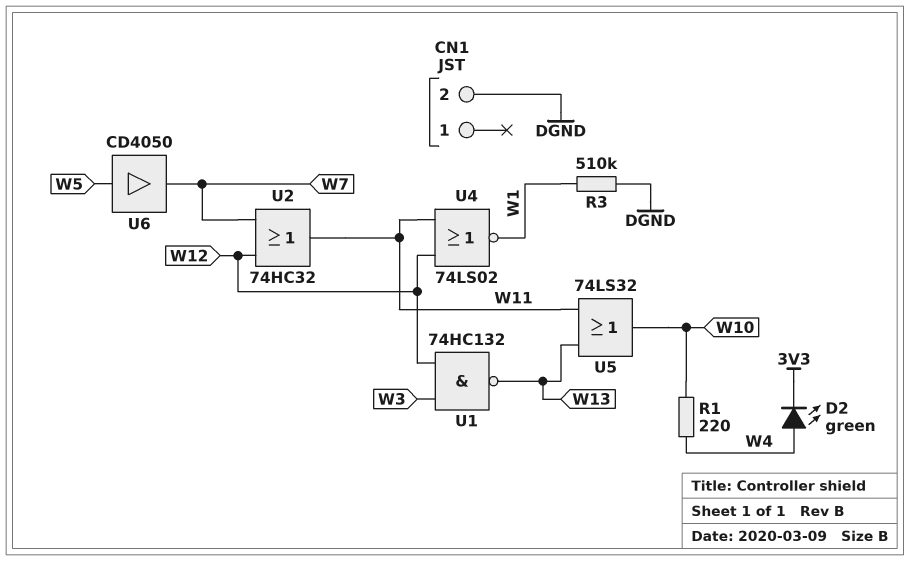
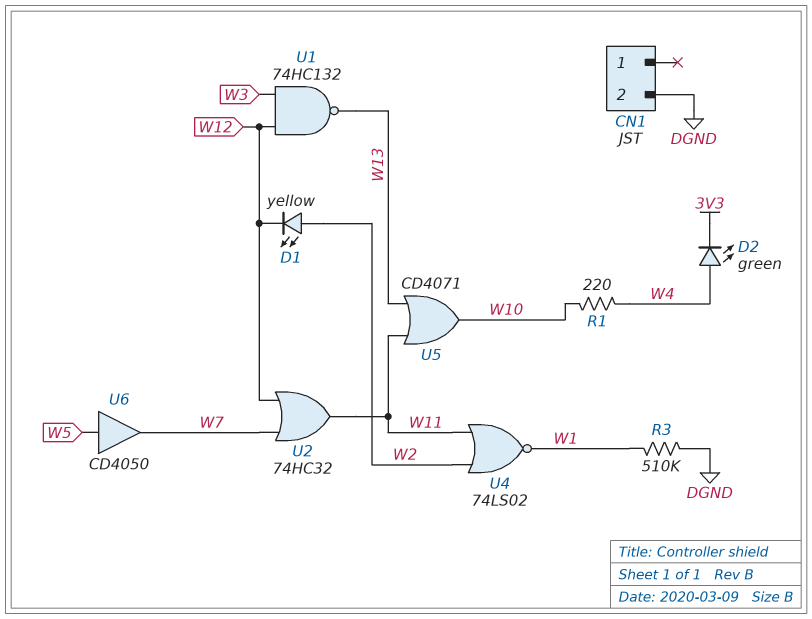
D1: none -> LED yellow (A W2, K W12)
U4: NOR 74LS02 (in W11, in W12, out W1) -> NOR 74LS02 (in W2, in W11, out W1)
U5: OR 74LS32 (in W11, in W13, out W10) -> OR CD4071 (in W11, in W13, out W10)

